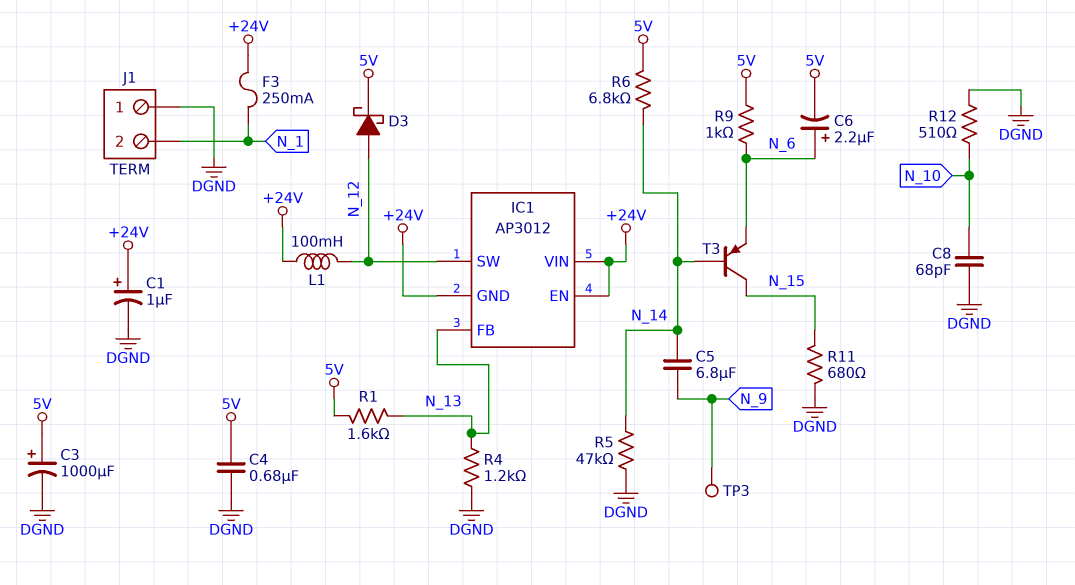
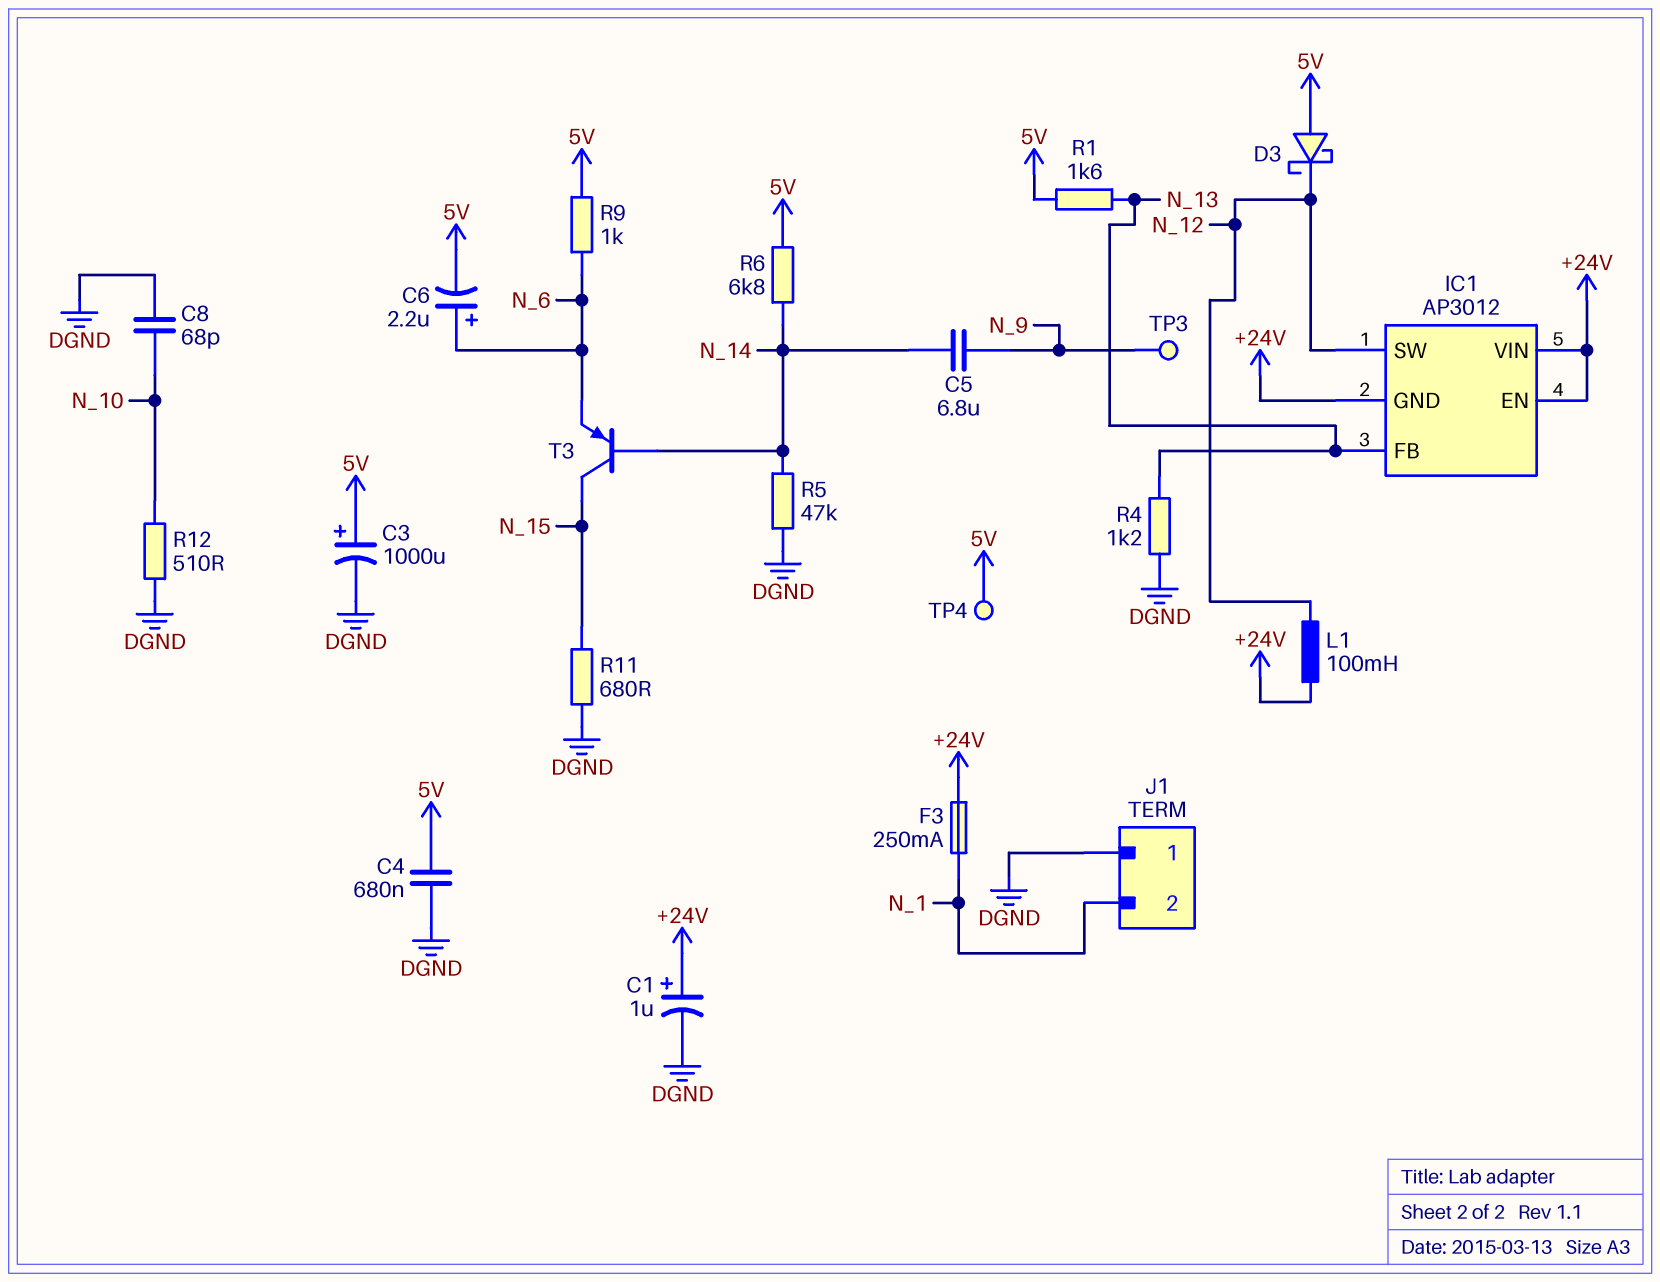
D3: schottky (A N_12, K 5V) -> schottky (A 5V, K N_12)
TP4: none -> test point (5V)

